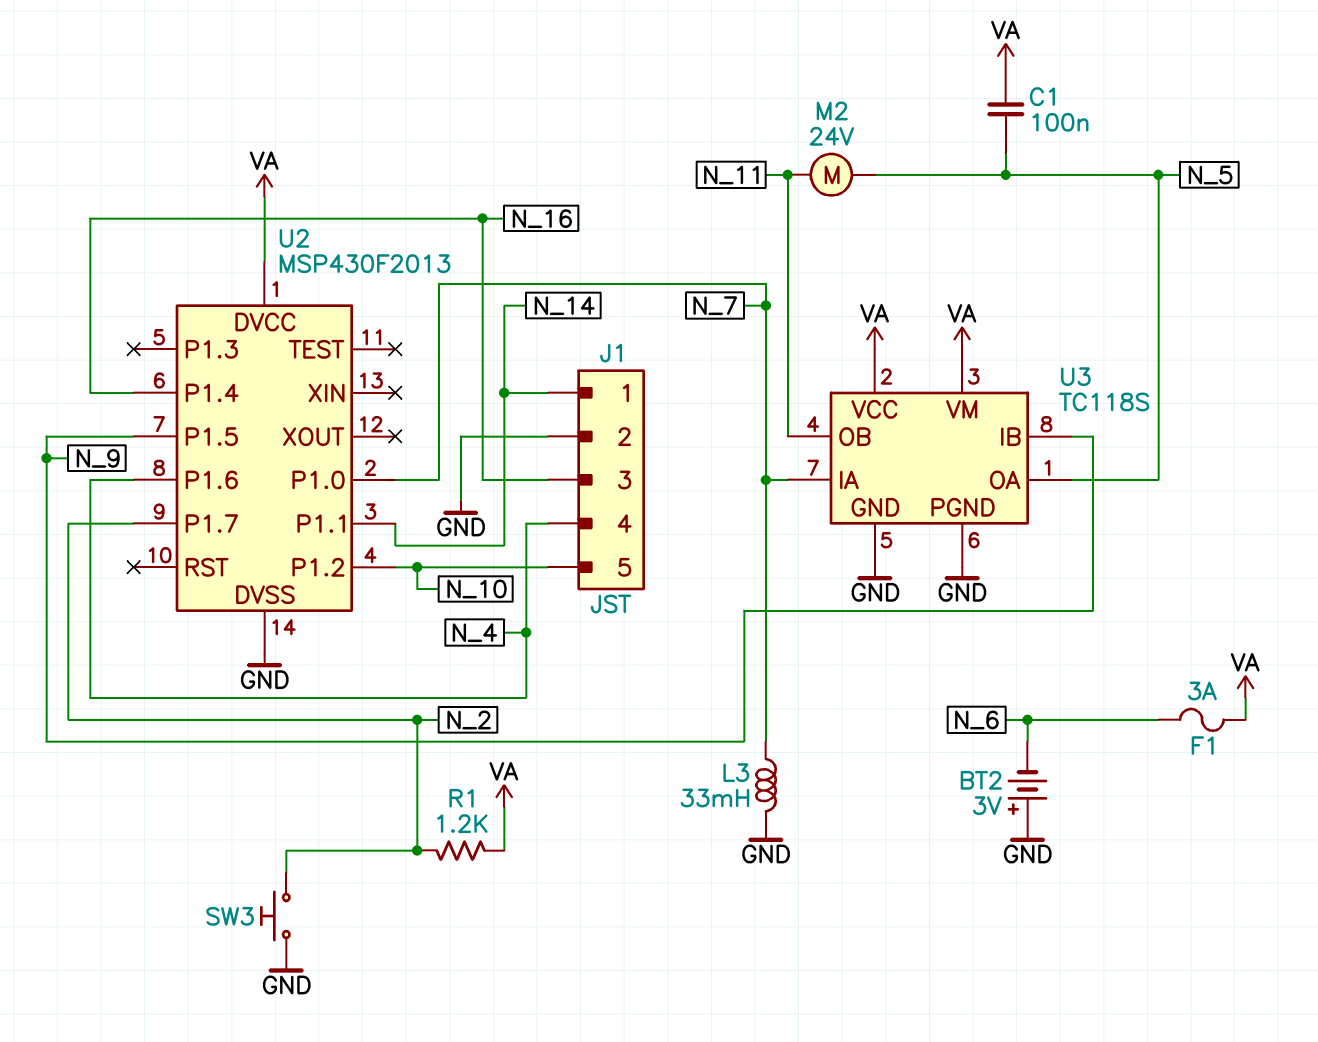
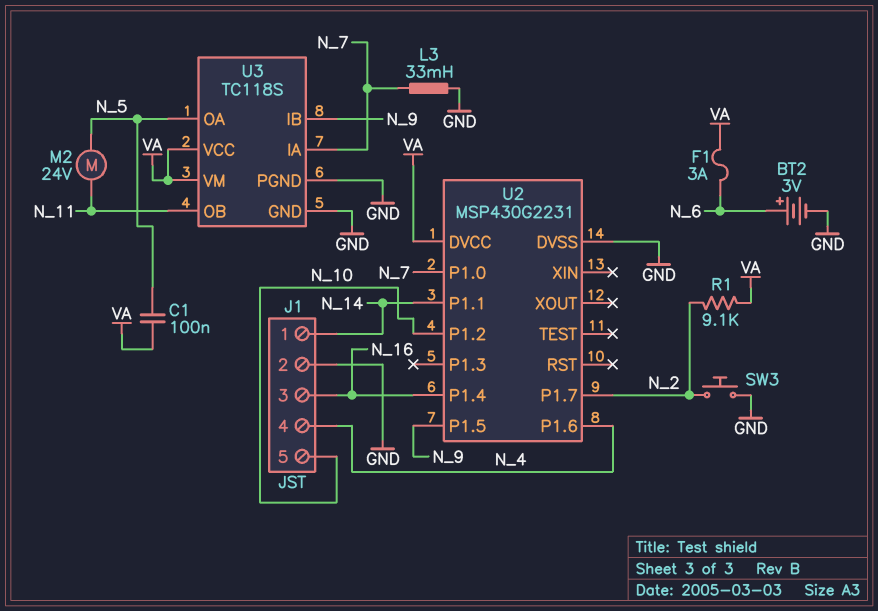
BT2: 3V (plus GND, minus N_6) -> 3V (plus N_6, minus GND)
R1: 1.2k (N_2, VA) -> 9.1k (N_2, VA)
U2: MSP430F2013 -> MSP430G2231

